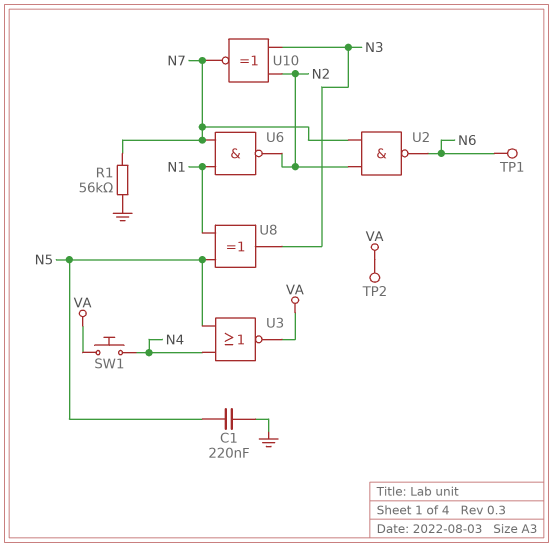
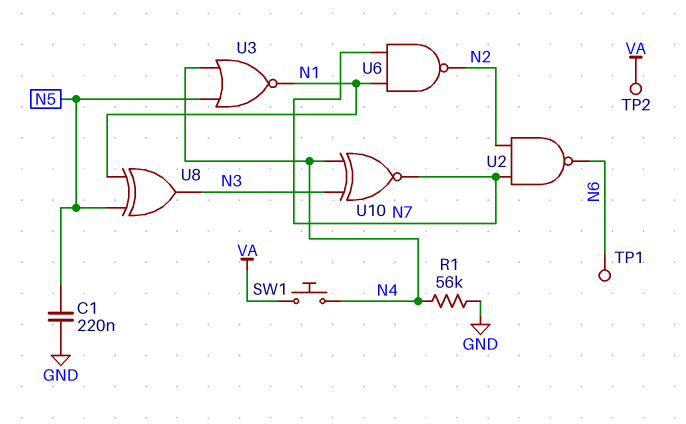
R1: 56k (GND, N7) -> 56k (GND, N4)
U3: NOR (in N4, in N5, out VA) -> NOR (in N4, in N5, out N1)
U10: XNOR (in N2, in N3, out N7) -> XNOR (in N3, in N4, out N7)

